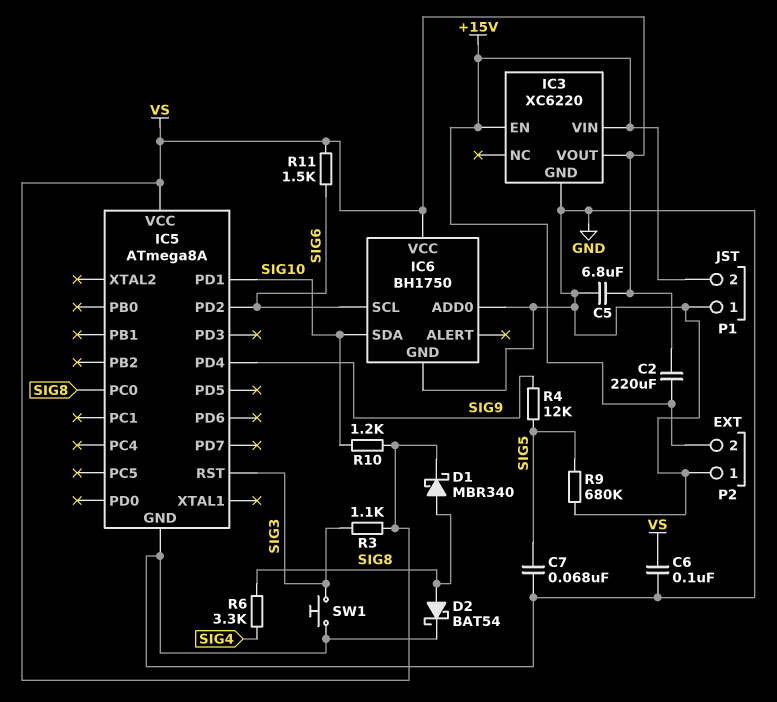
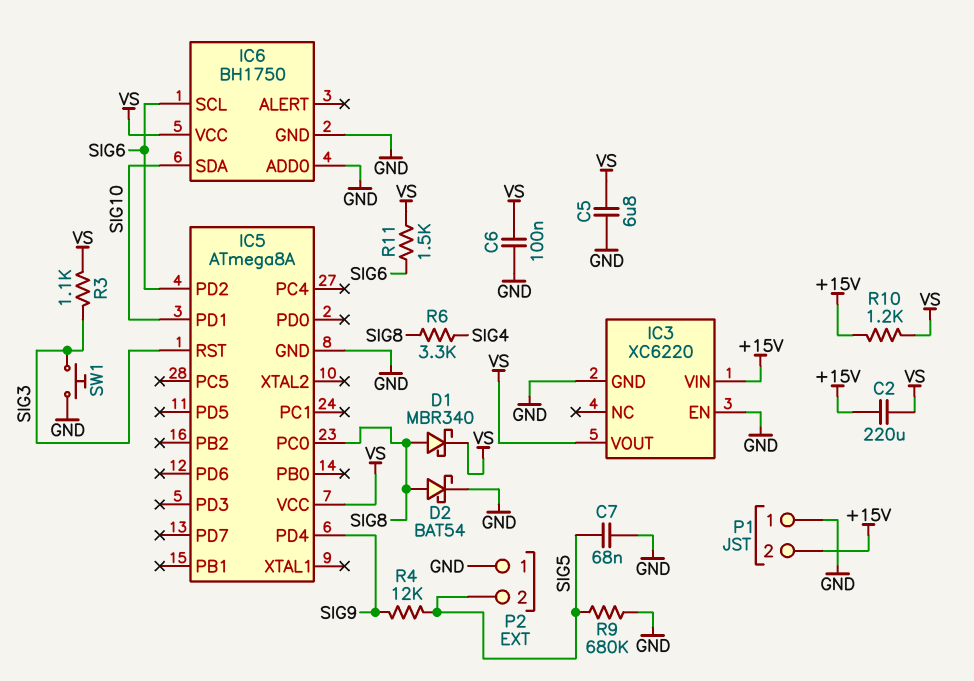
IC3 pin EN: +15V -> GND
P2 pin 2: +15V -> SIG5
R10: 1.2k (SIG10, VS) -> 1.2k (+15V, VS)

